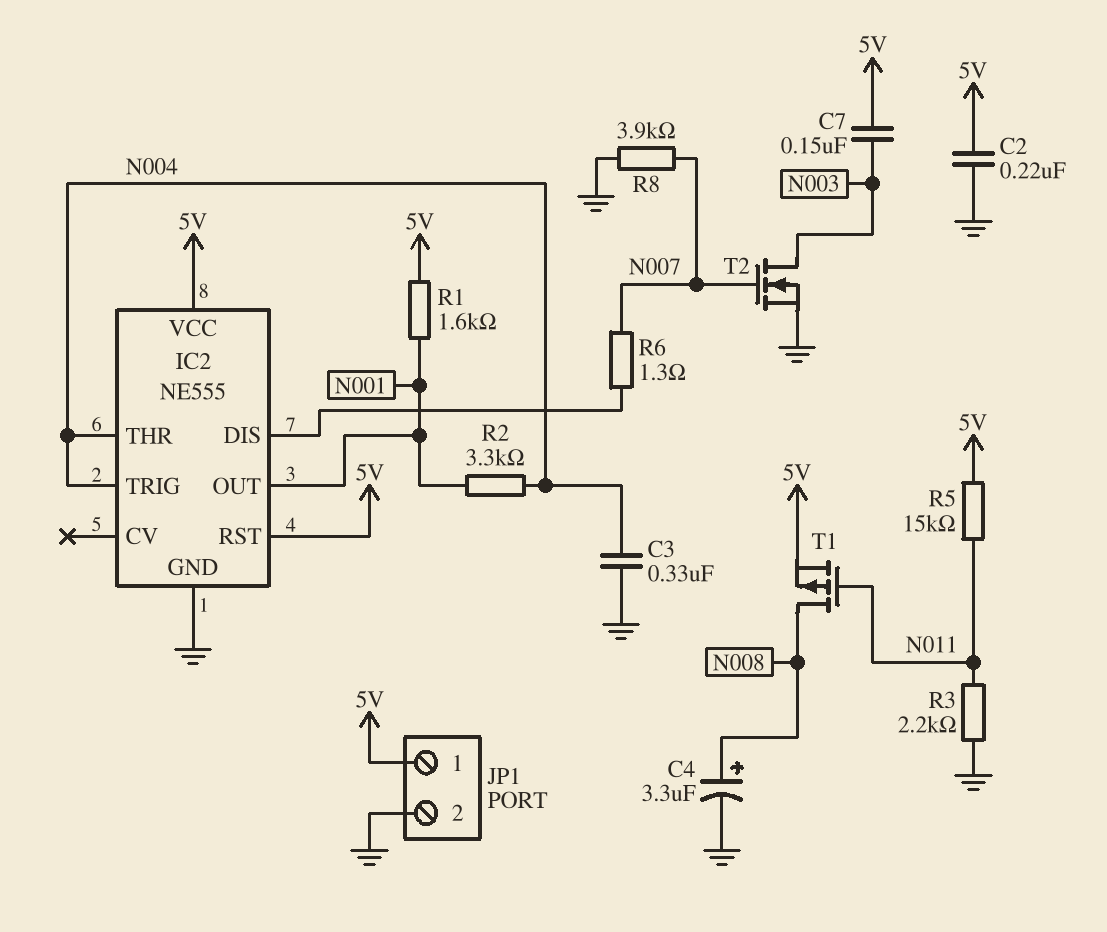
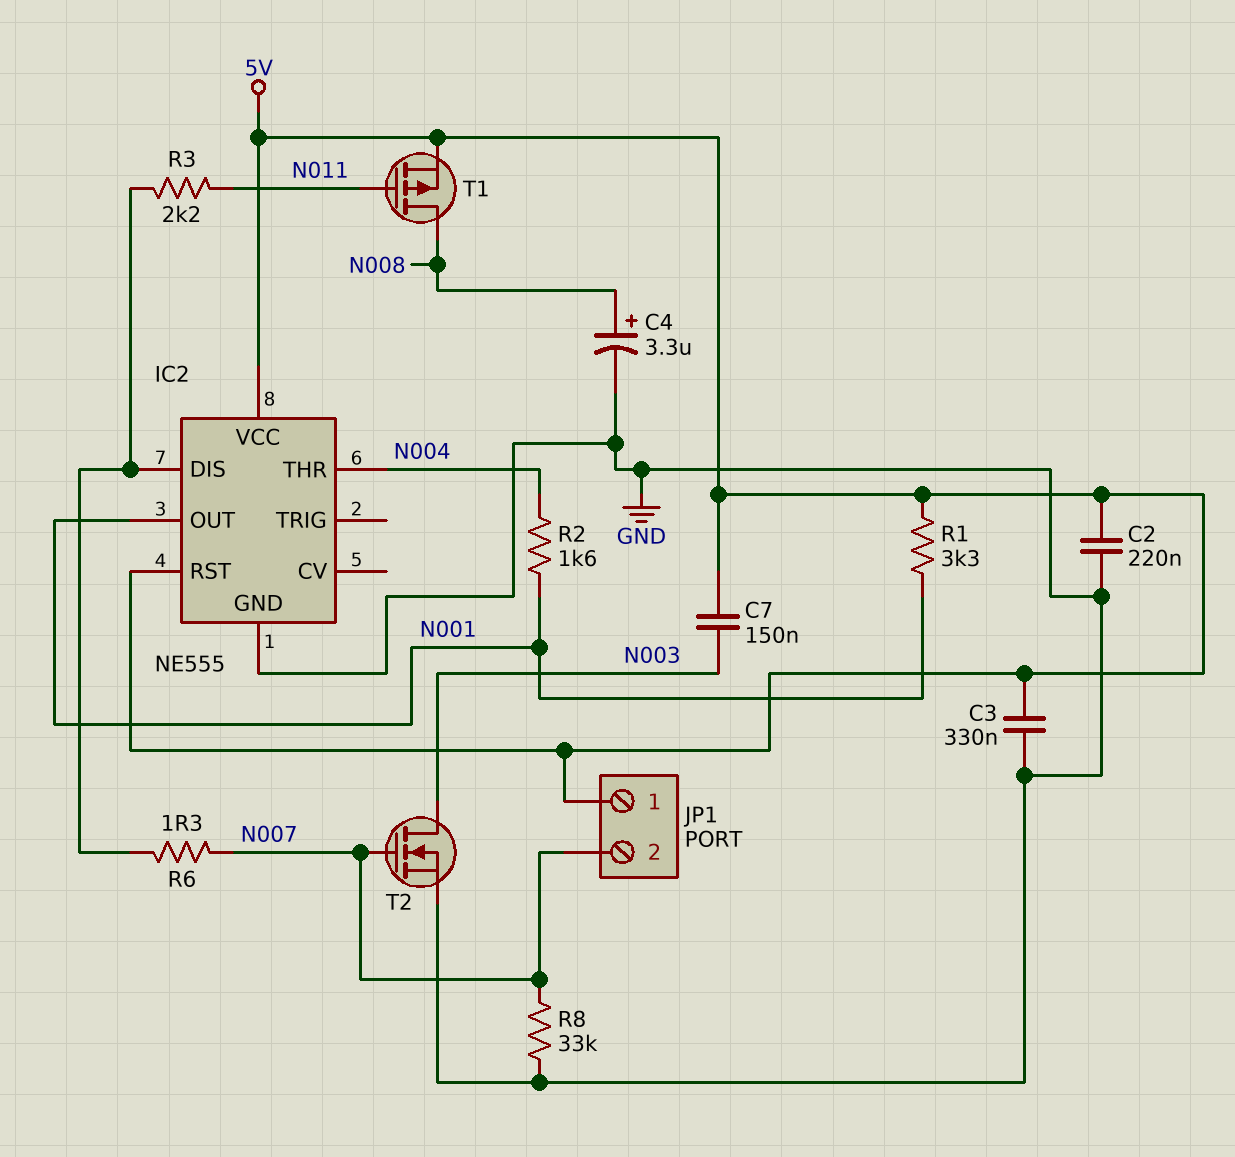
C3: 330nF (GND, N004) -> 330nF (5V, GND)
IC2 pin TRIG: N004 -> none
JP1 pin 2: GND -> N007
R1: 1.6k (5V, N001) -> 3.3k (5V, N001)
R2: 3.3k (N001, N004) -> 1.6k (N001, N004)
R3: 2.2k (GND, N011) -> 2.2k (IC2/DIS, N011)
R5: 15k (5V, N011) -> none
R8: 3.9k (GND, N007) -> 33k (GND, N007)

